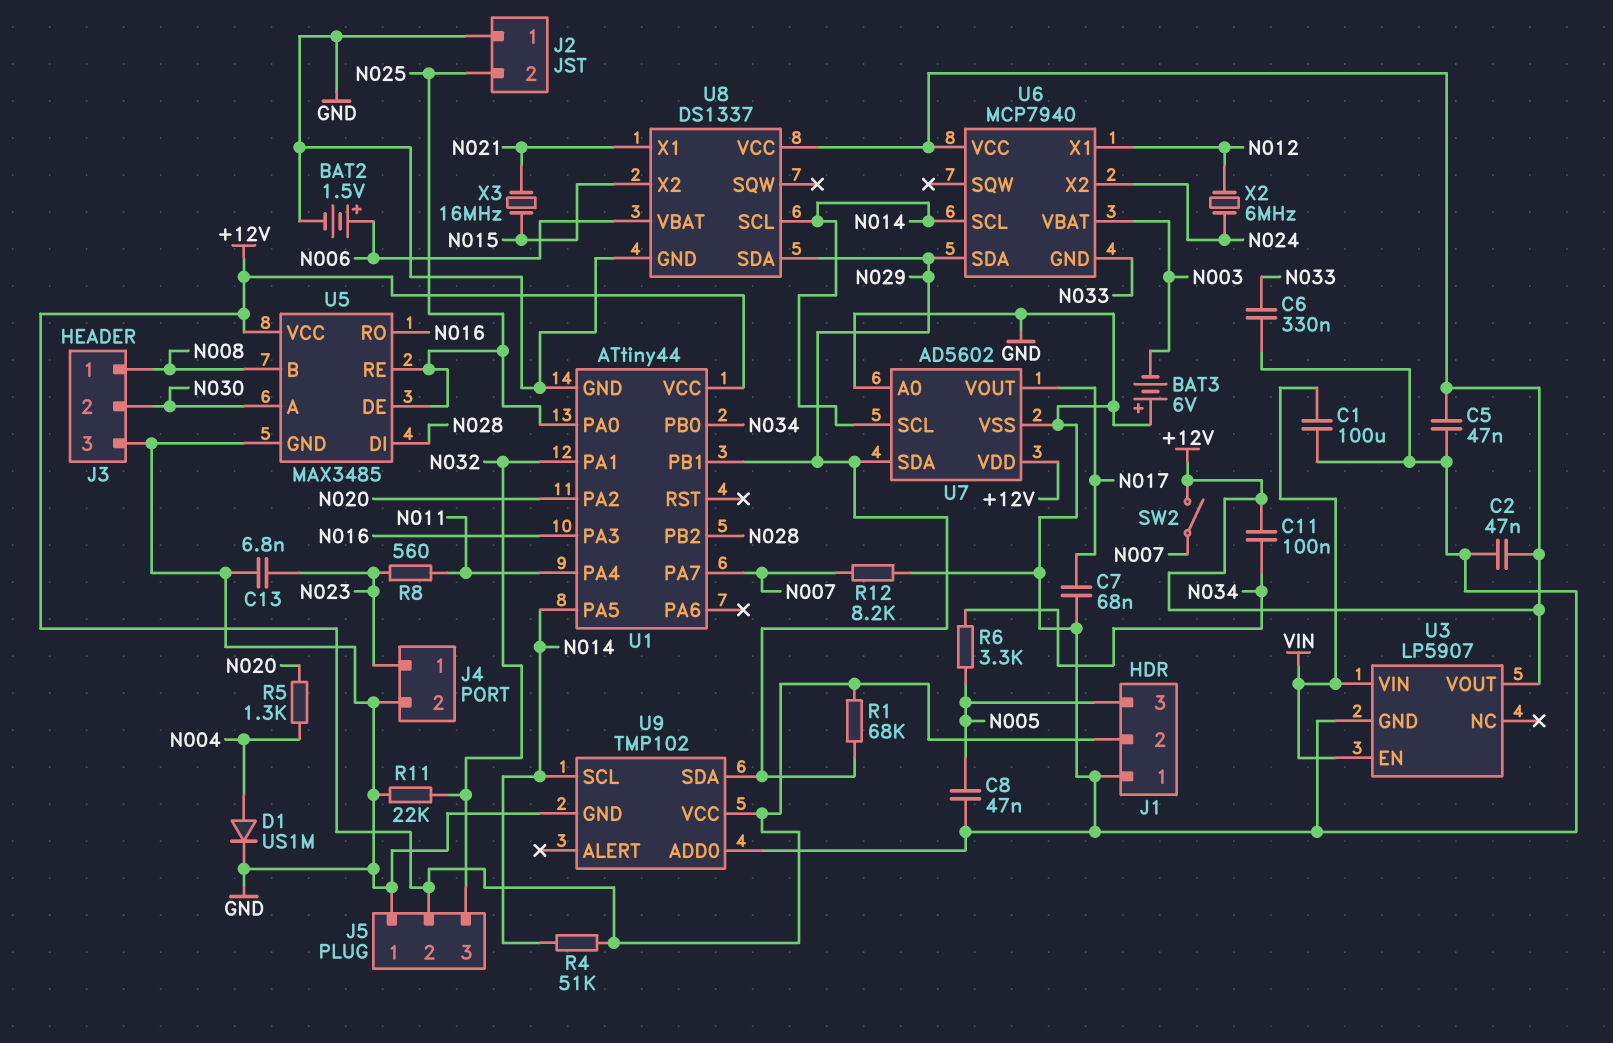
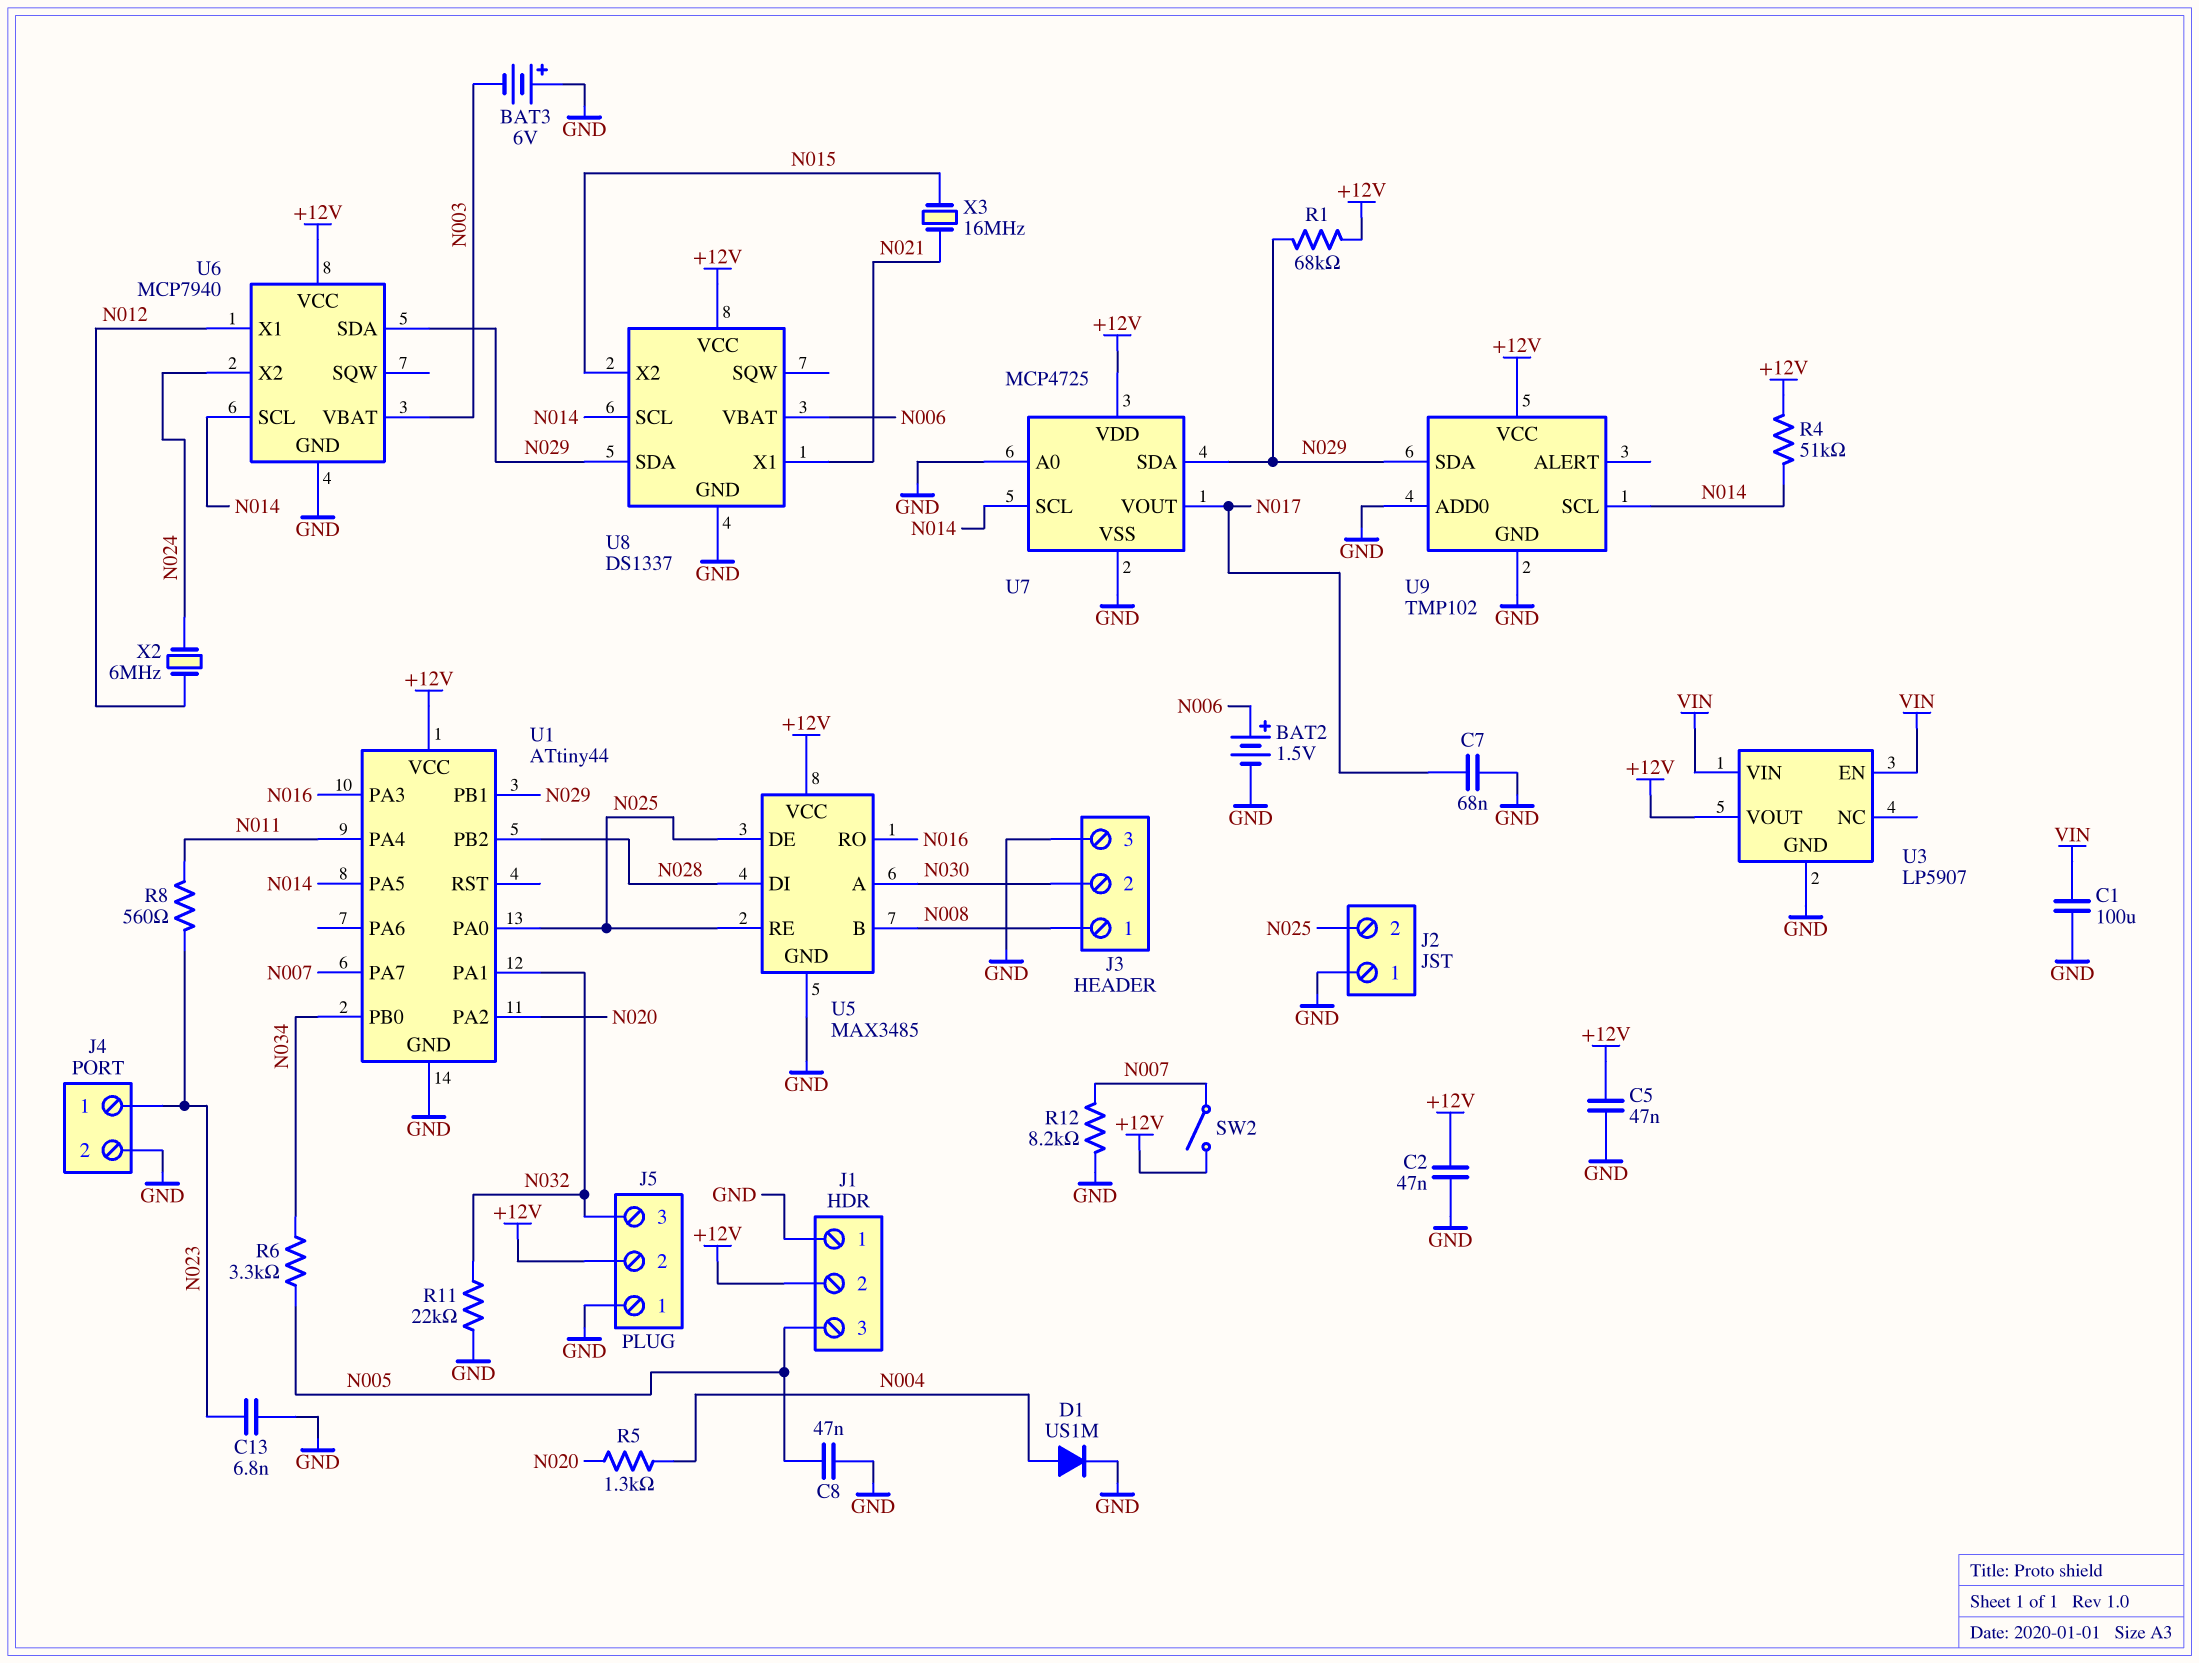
C6: 330nF (GND, N033) -> none
C11: 100nF (+12V, N034) -> none
U6 pin GND: N033 -> GND
U7: AD5602 -> MCP4725

